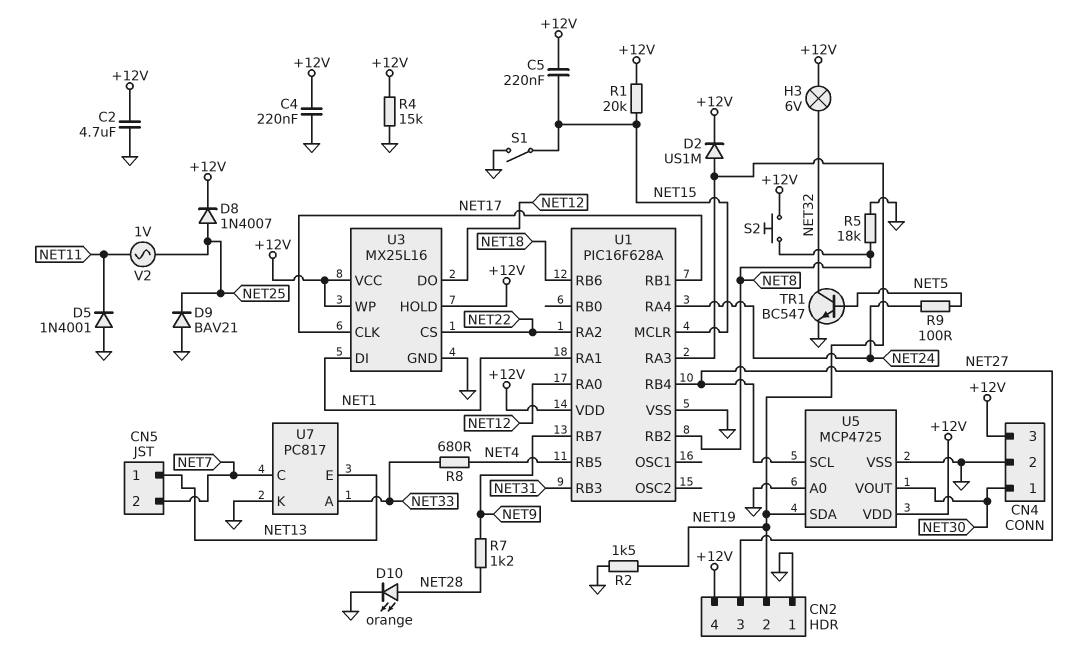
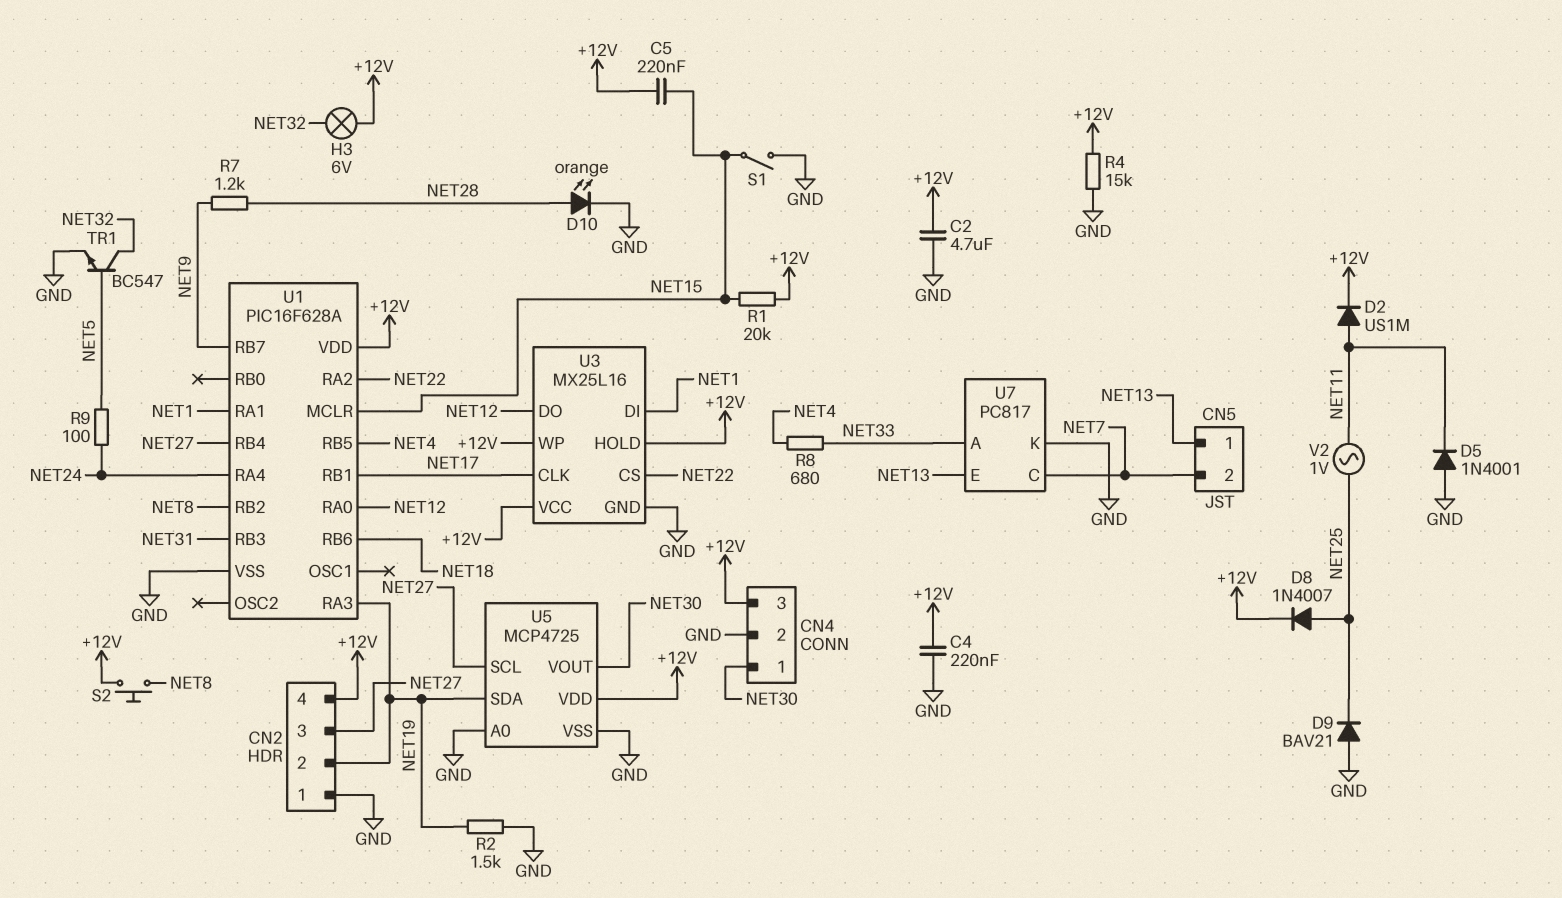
D2: diode US1M (A NET19, K +12V) -> diode US1M (A NET11, K +12V)
R5: 18k (GND, NET8) -> none

